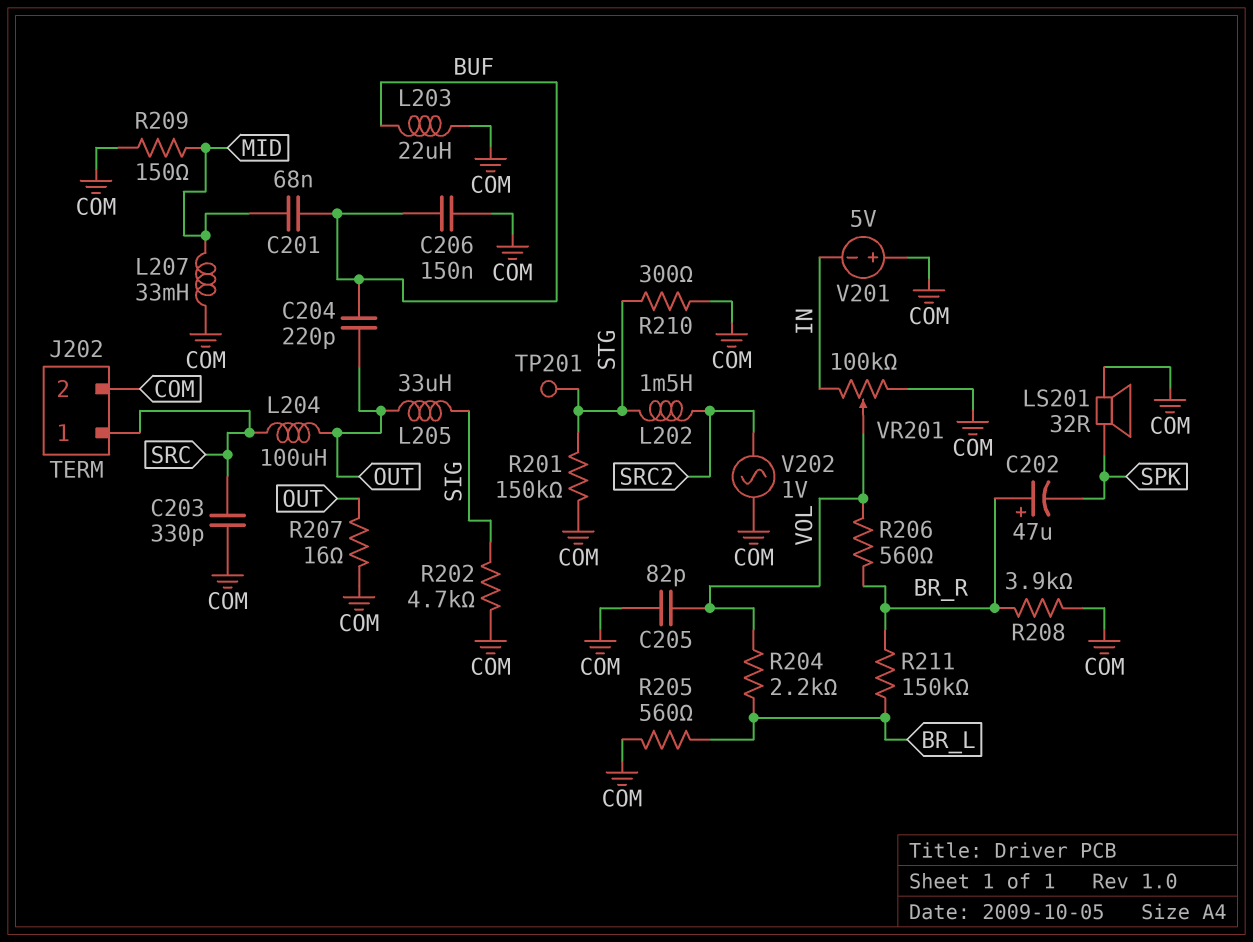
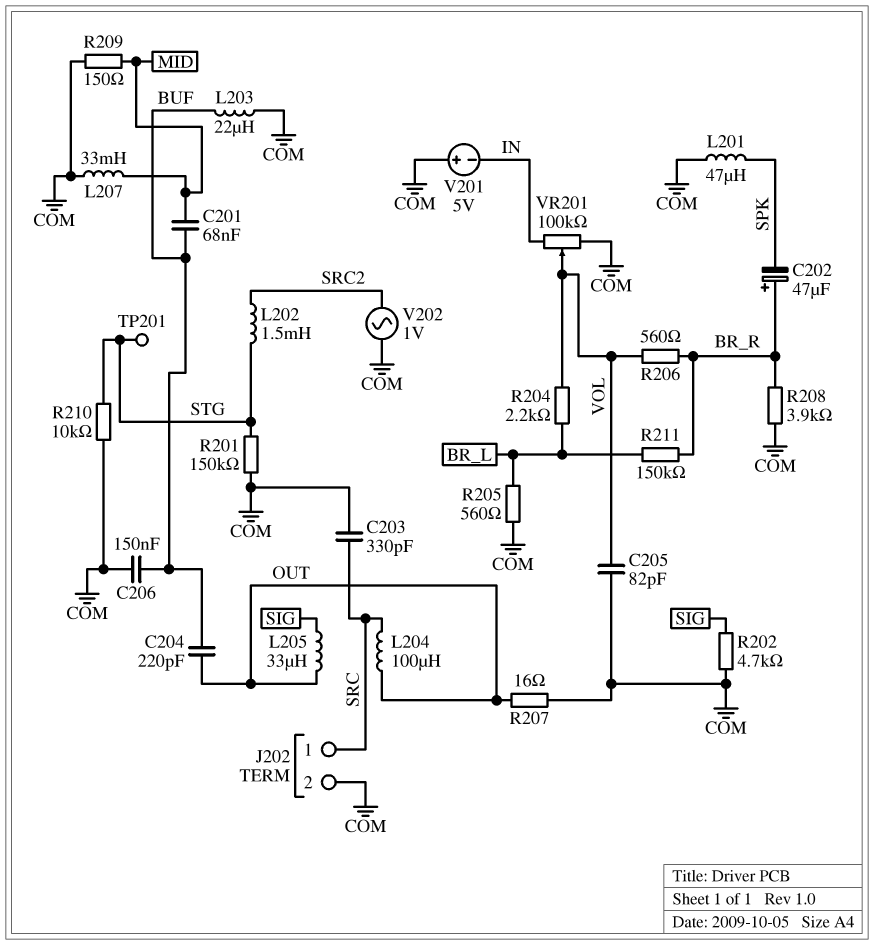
L201: none -> 47uH (COM, SPK)
LS201: speaker 32R (COM, SPK) -> none
R210: 300 (COM, STG) -> 10k (COM, STG)

